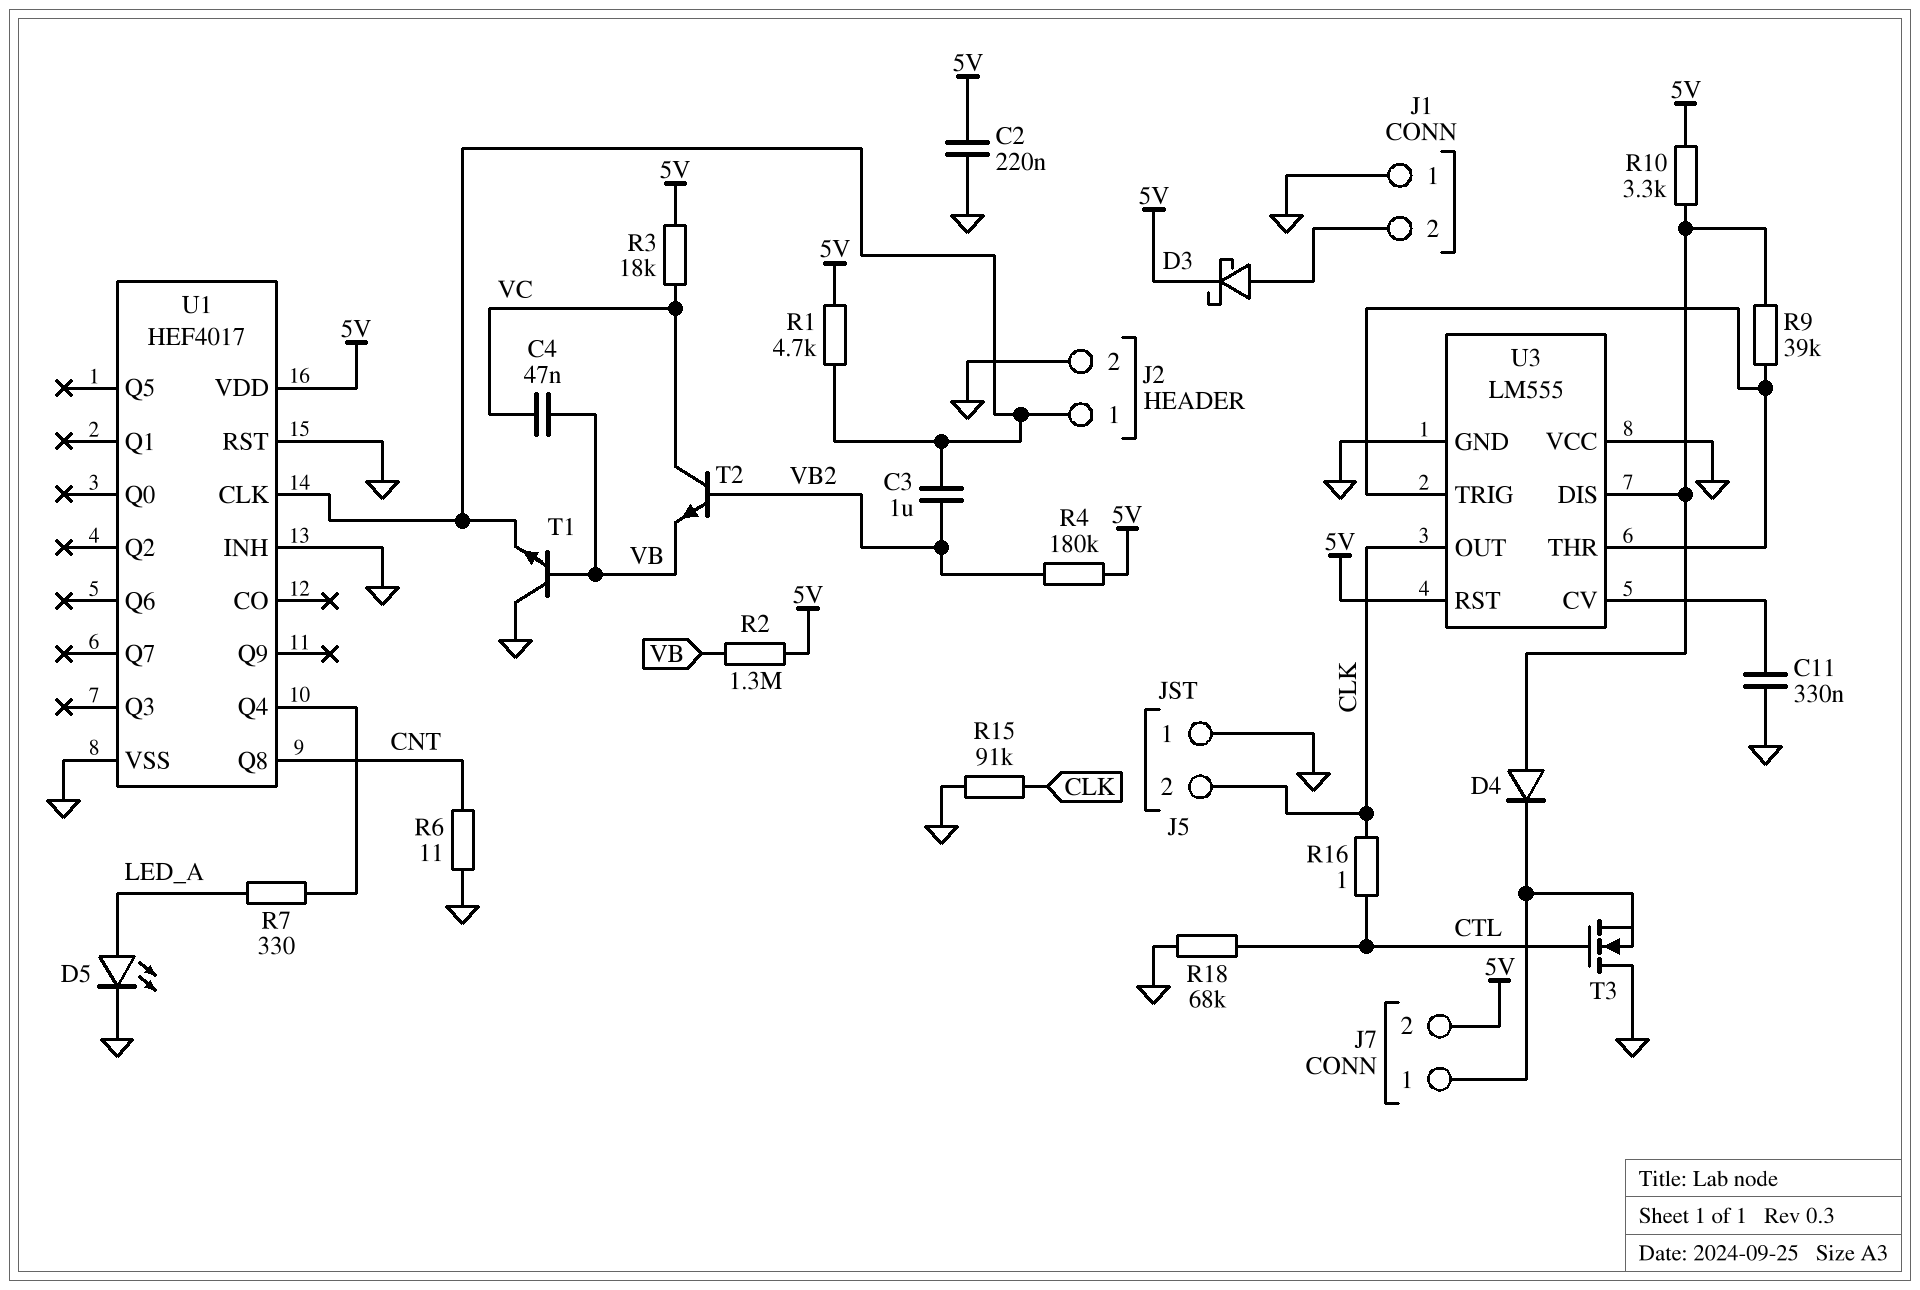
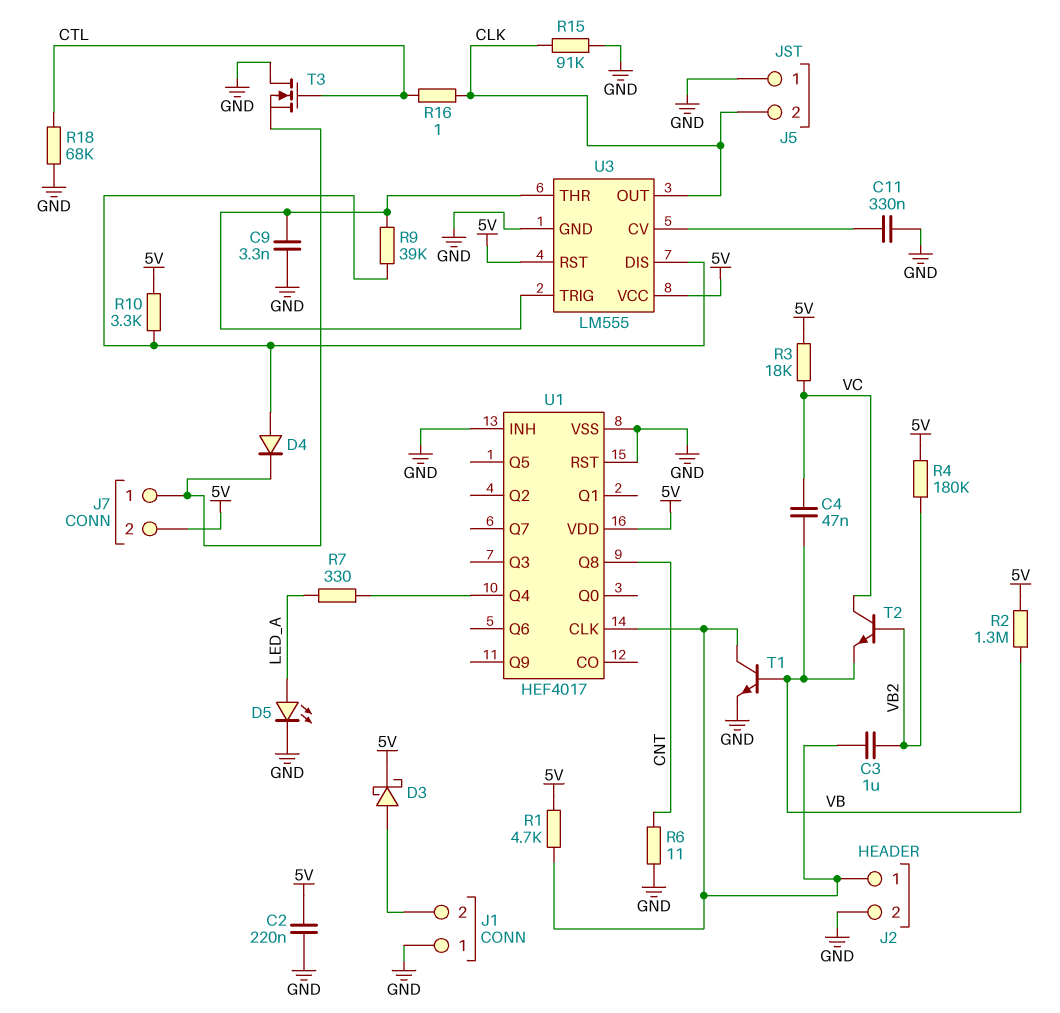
C9: none -> 3.3nF (GND, U3/THR)
T1: NPN (B VB, C GND, E J2/1) -> NPN (B VB, C J2/1, E GND)
U3 pin VCC: GND -> 5V

